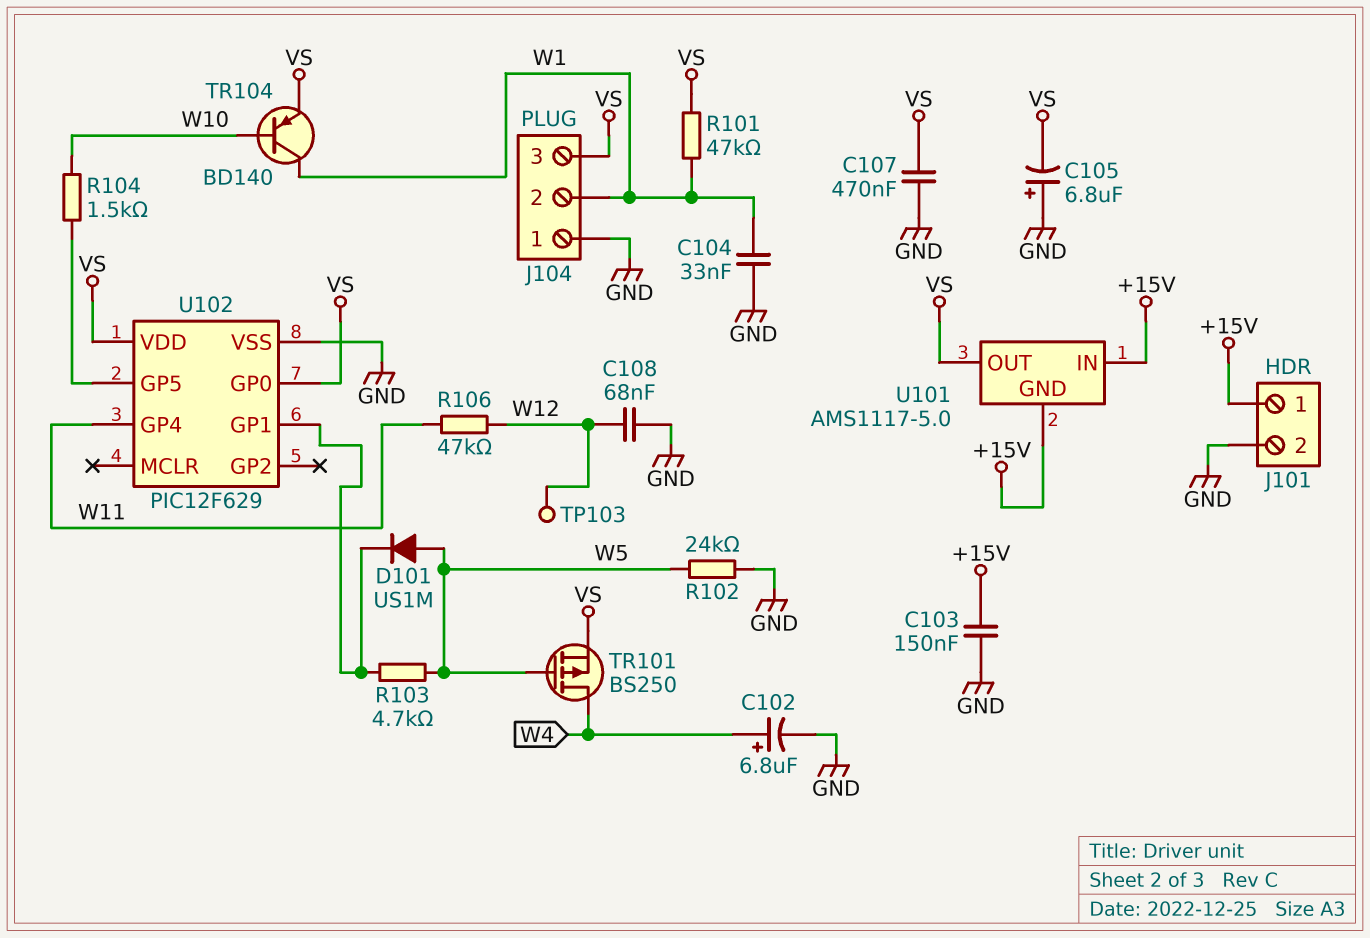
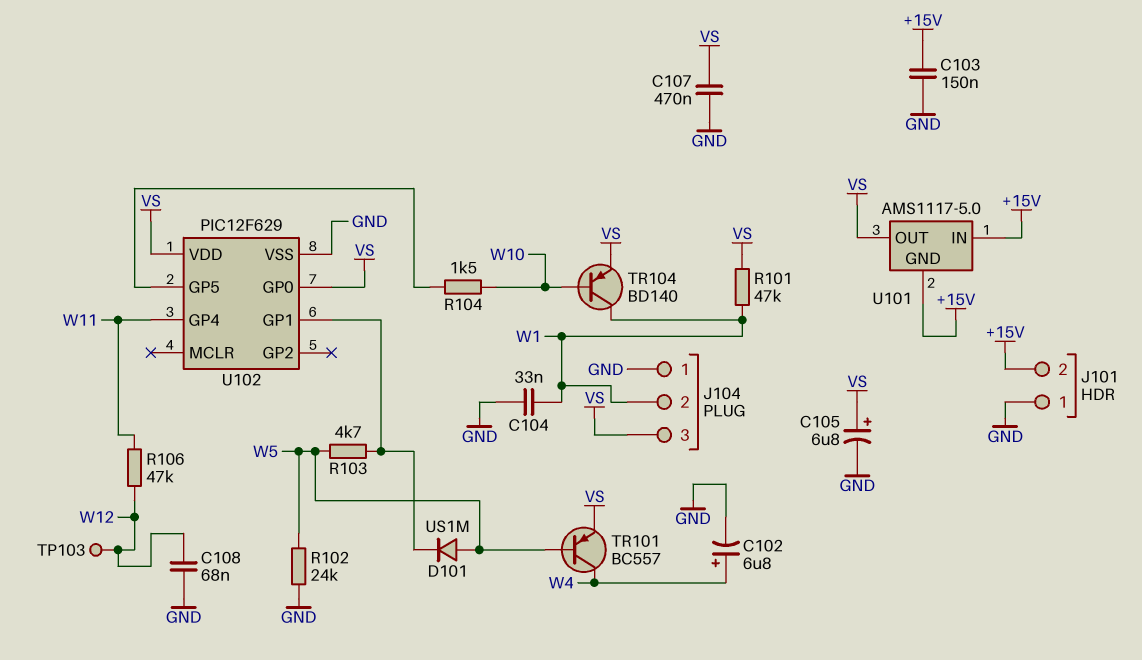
C105: 6.8uF (plus GND, minus VS) -> 6.8uF (plus VS, minus GND)
J101 pin 1: +15V -> GND
J101 pin 2: GND -> +15V
TR101: PMOS BS250 (G W5, D W4, S VS) -> PNP BC557 (B W5, C W4, E VS)

